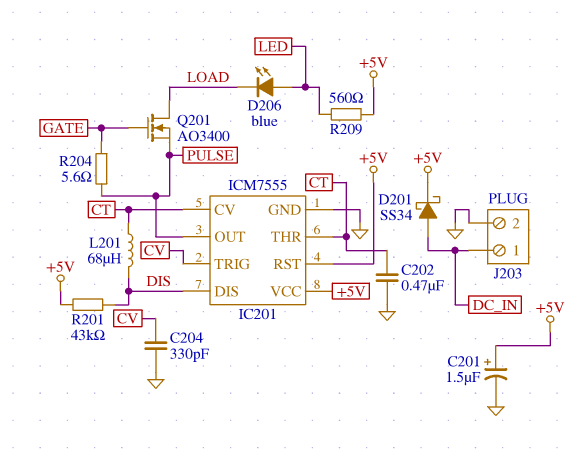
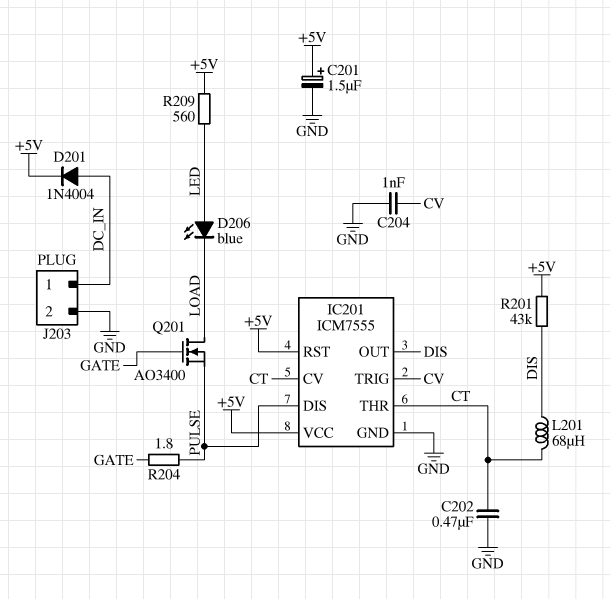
C204: 330pF (CV, GND) -> 1nF (CV, GND)
D201: schottky SS34 (A DC_IN, K +5V) -> diode 1N4004 (A DC_IN, K +5V)
IC201 pin DIS: DIS -> PULSE
IC201 pin OUT: PULSE -> DIS
R204: 5.6 (GATE, PULSE) -> 1.8 (GATE, PULSE)

